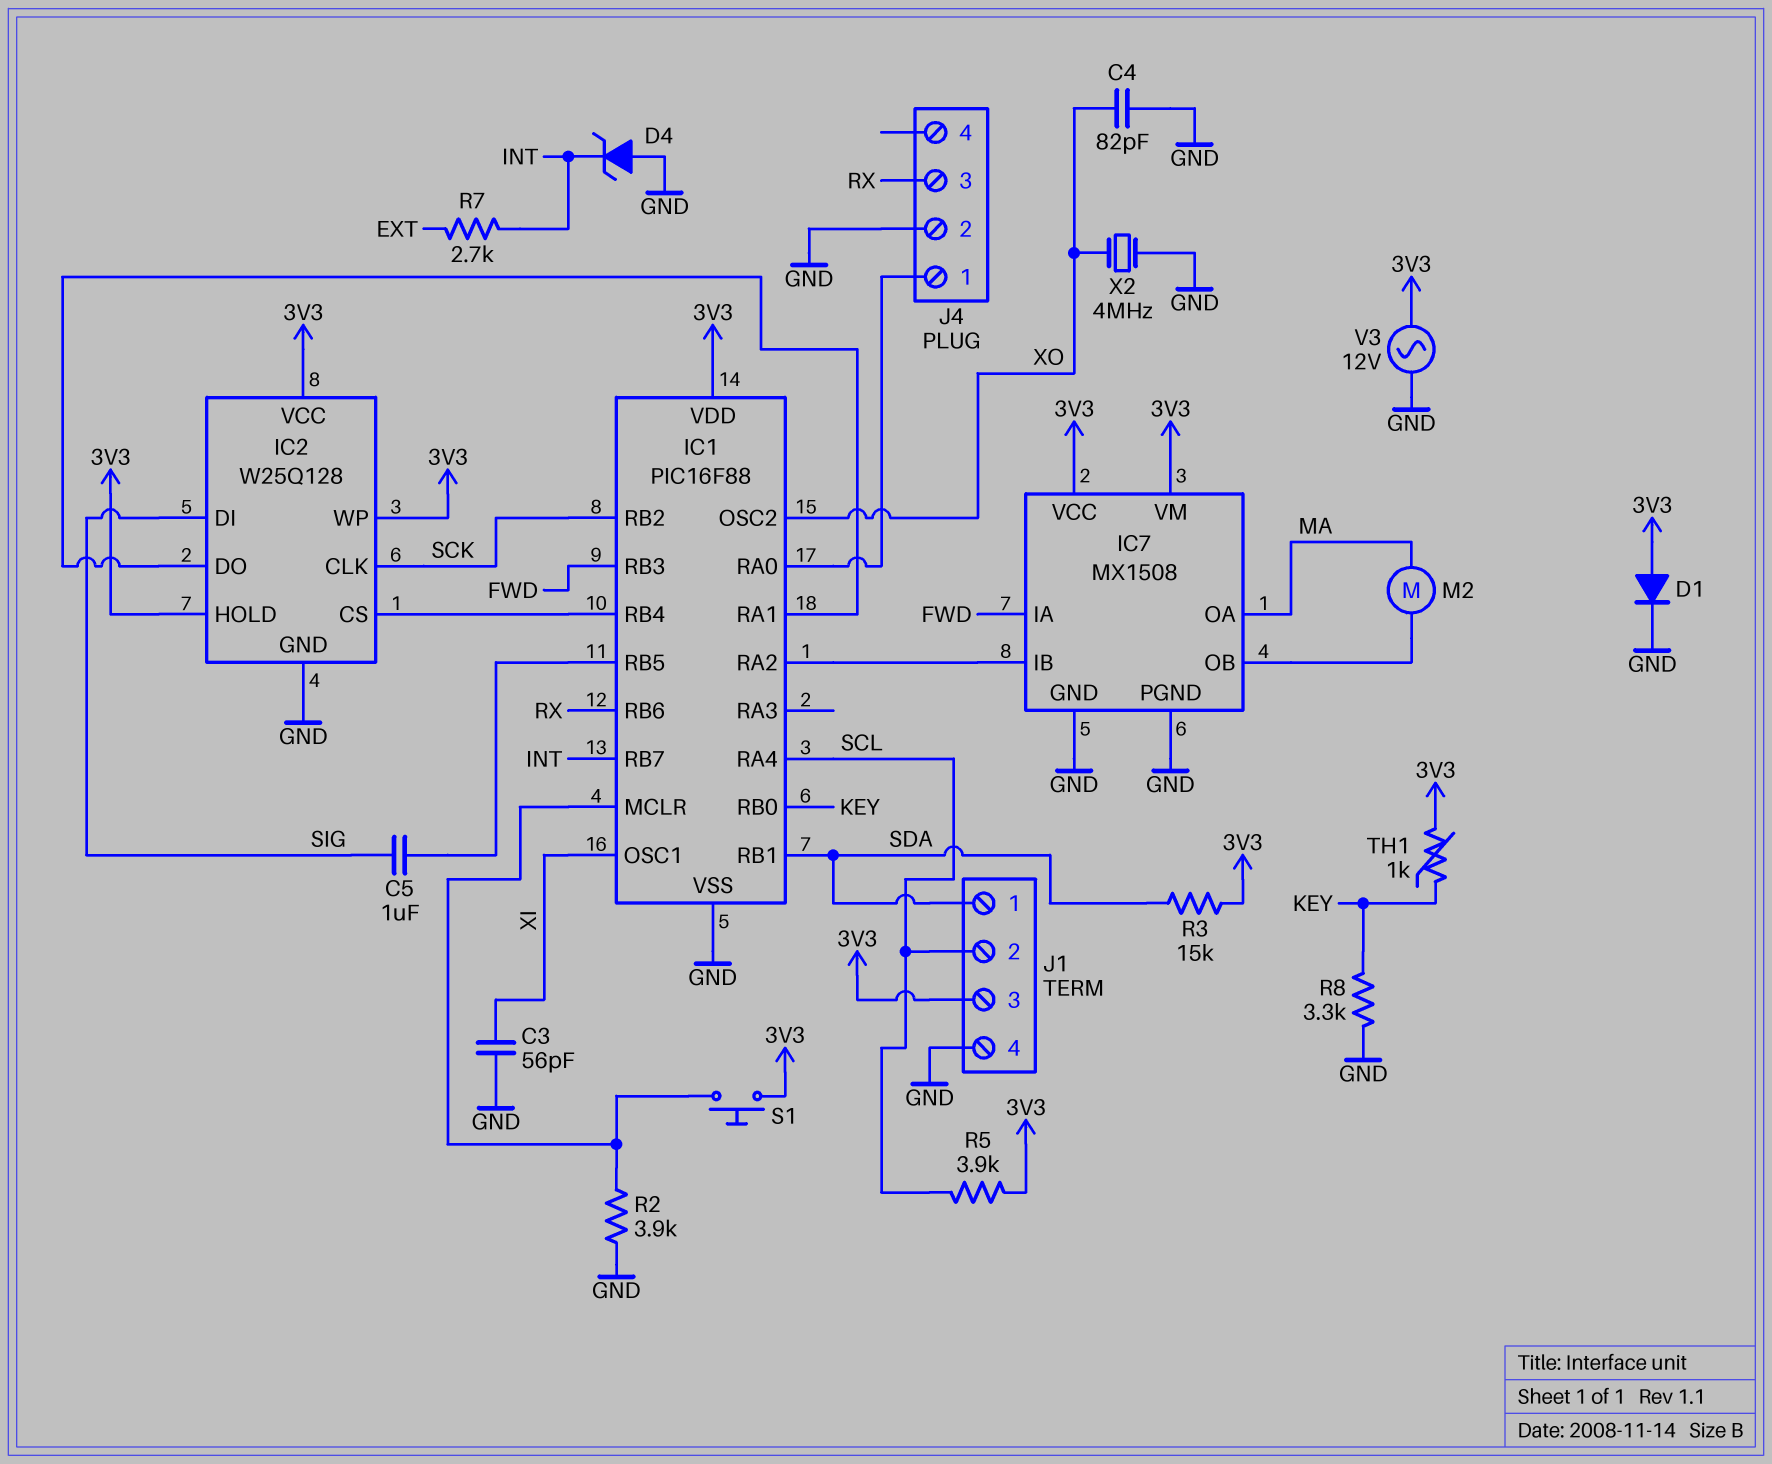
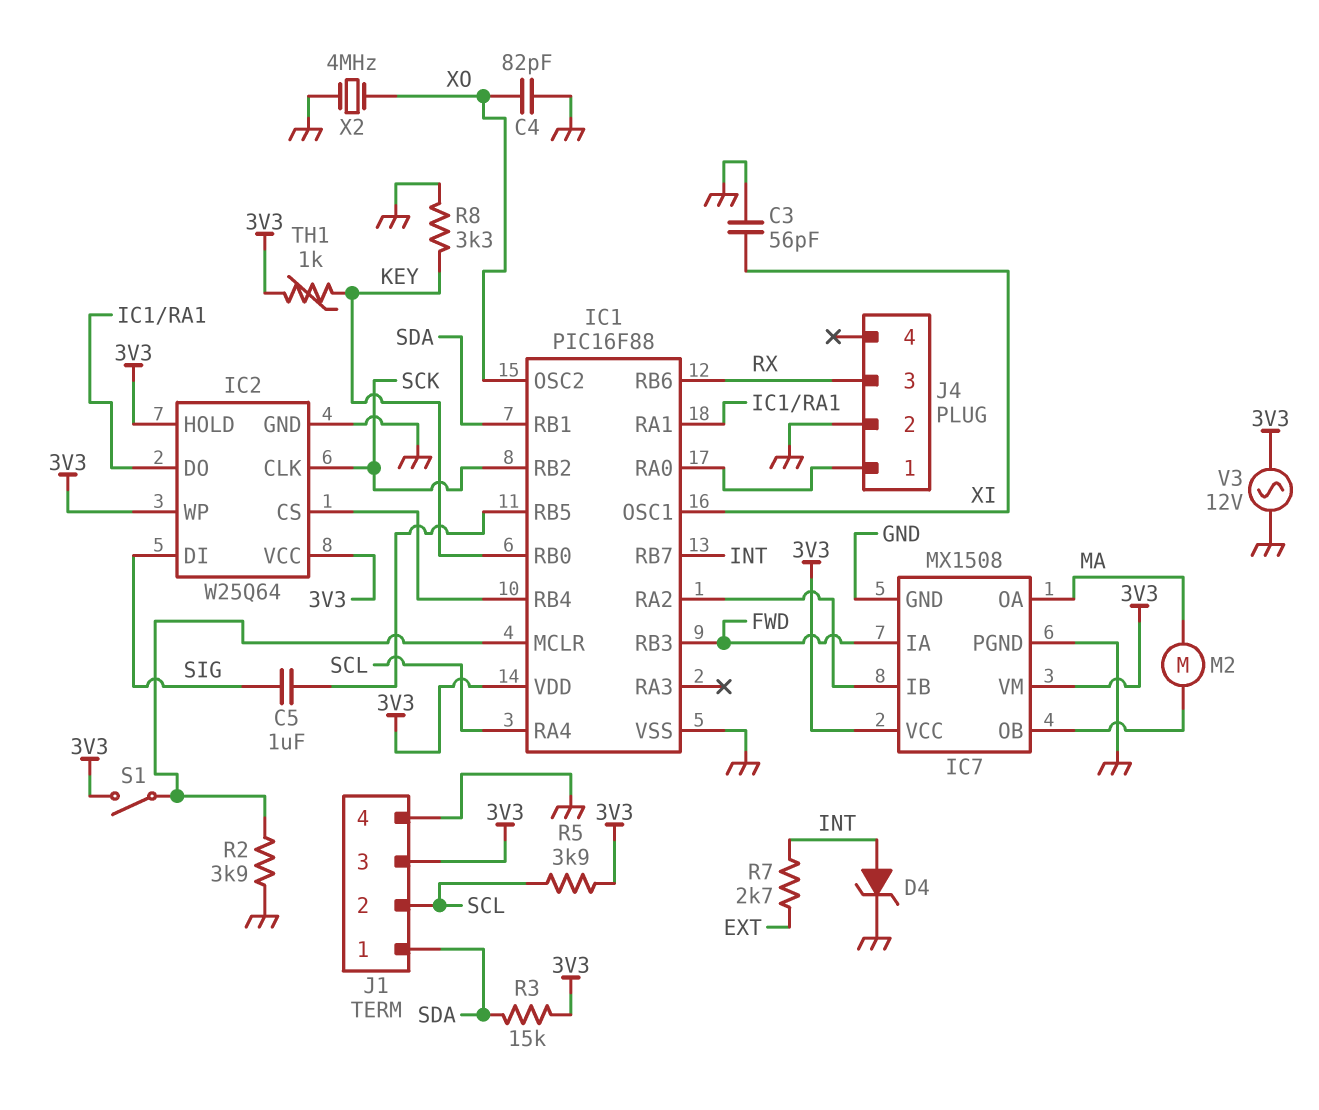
D1: diode (A 3V3, K GND) -> none
D4: zener (A GND, K INT) -> zener (A INT, K GND)
IC2: W25Q128 -> W25Q64
S1: button (3V3, IC1/MCLR) -> switch (3V3, IC1/MCLR)

